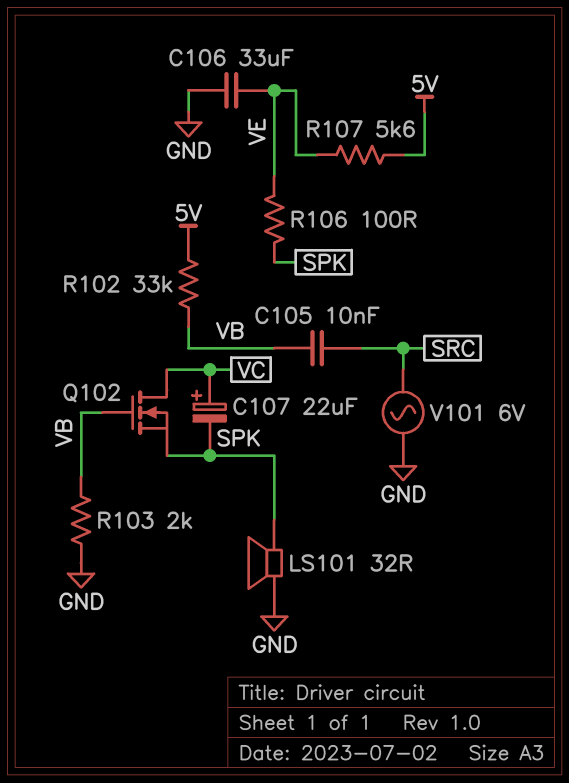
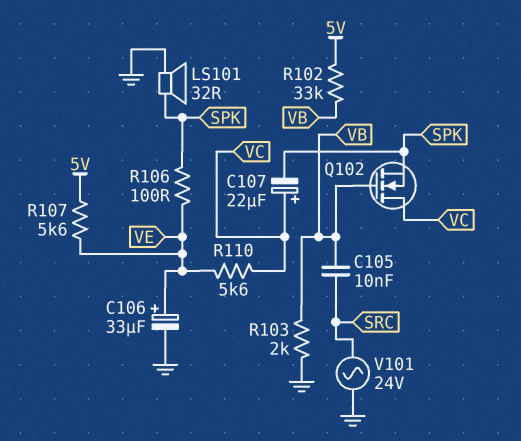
C106: 33uF (GND, VE) -> 33uF (plus VE, minus GND)
R110: none -> 5.6k (VC, VE)
V101: AC 6V (GND, SRC) -> AC 24V (GND, SRC)

